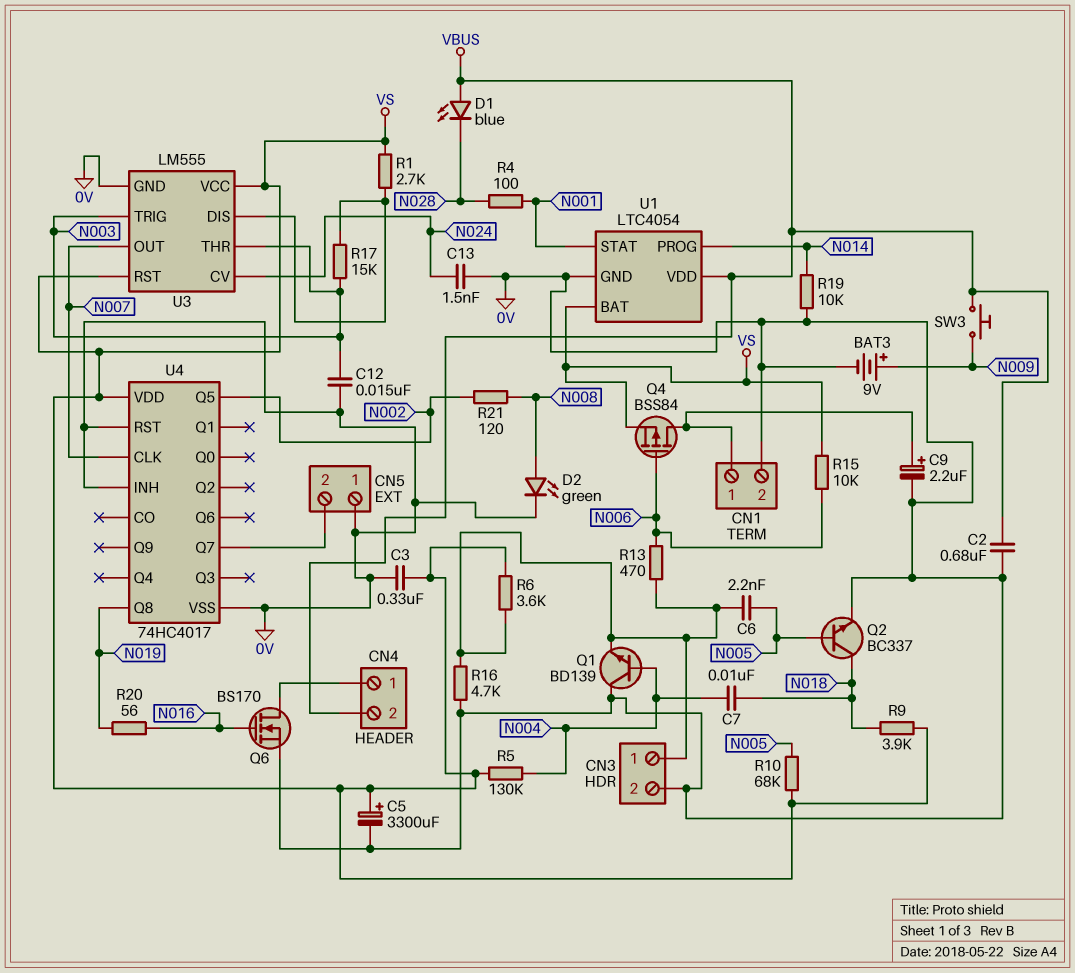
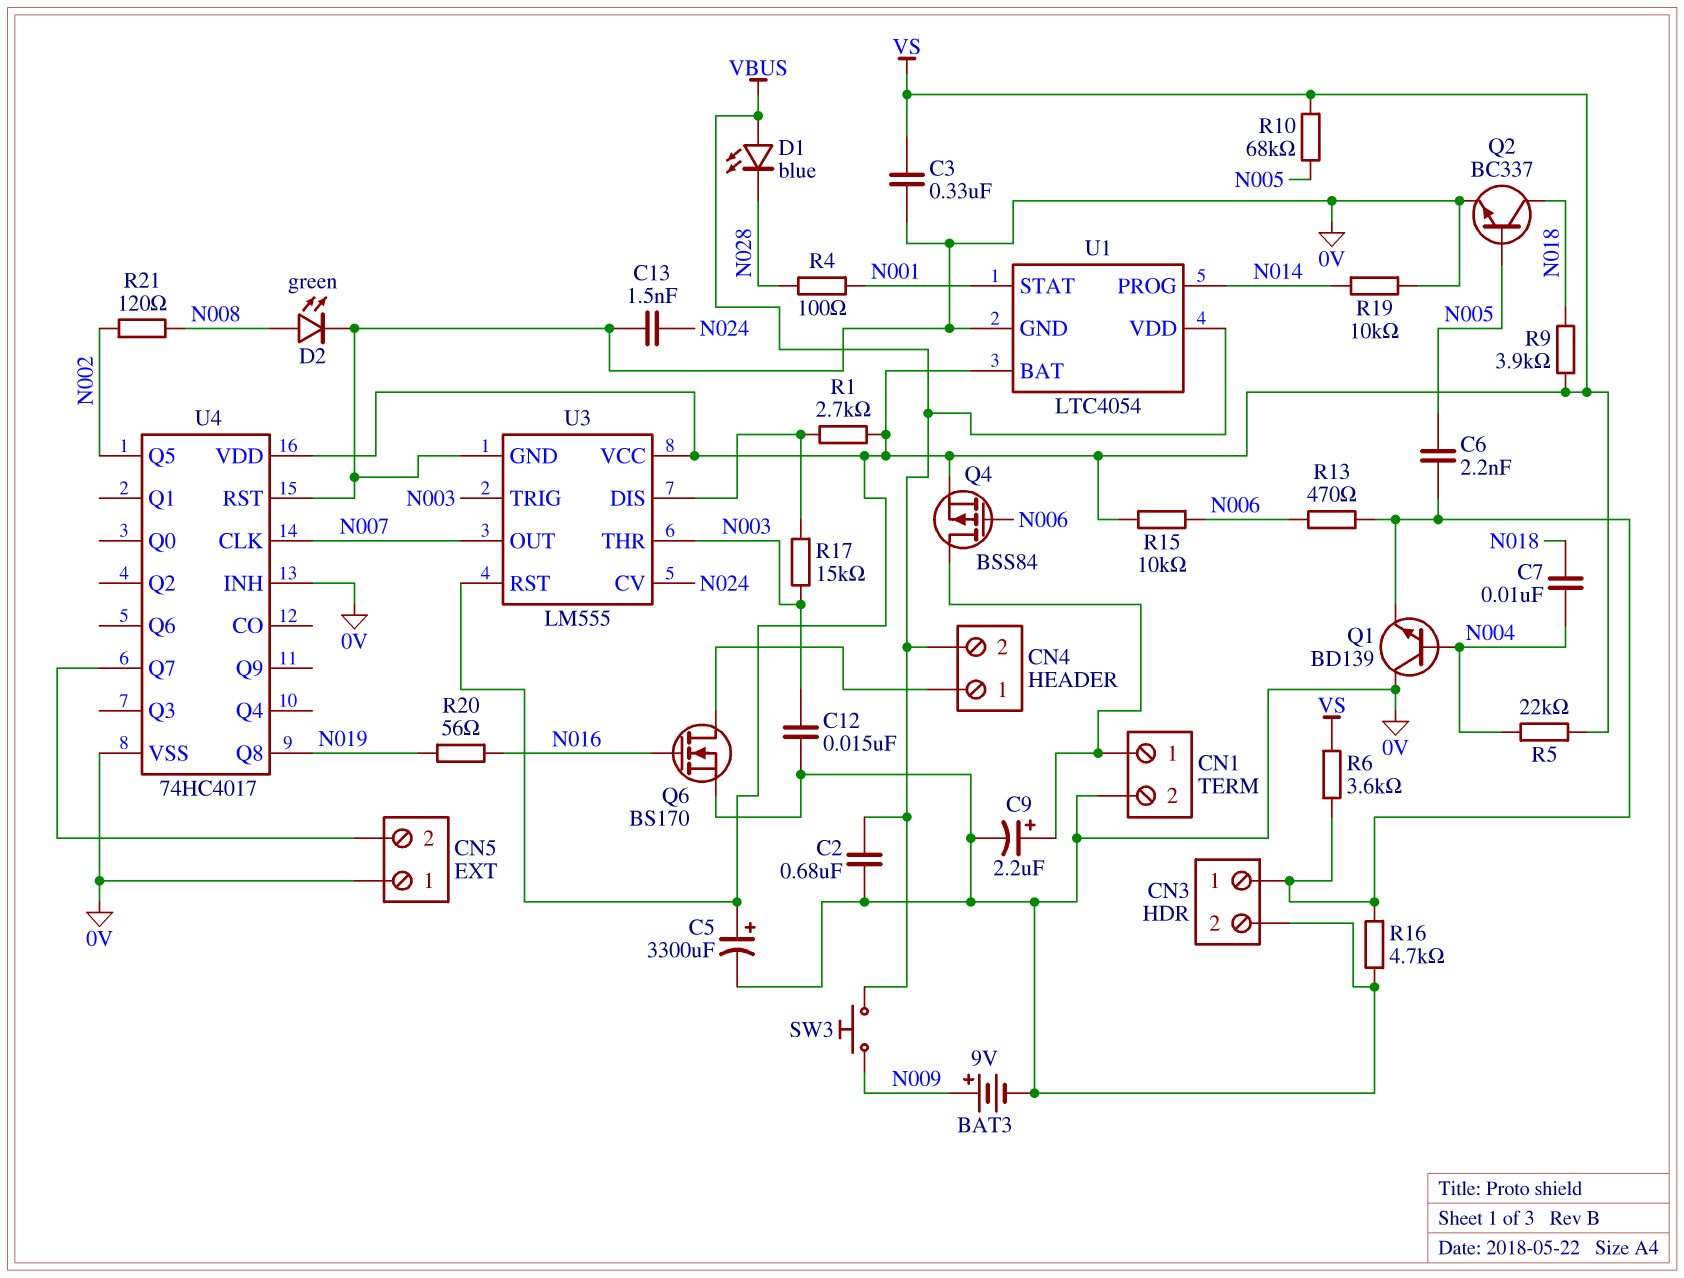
R5: 130k (N004, VS) -> 22k (N004, VS)

